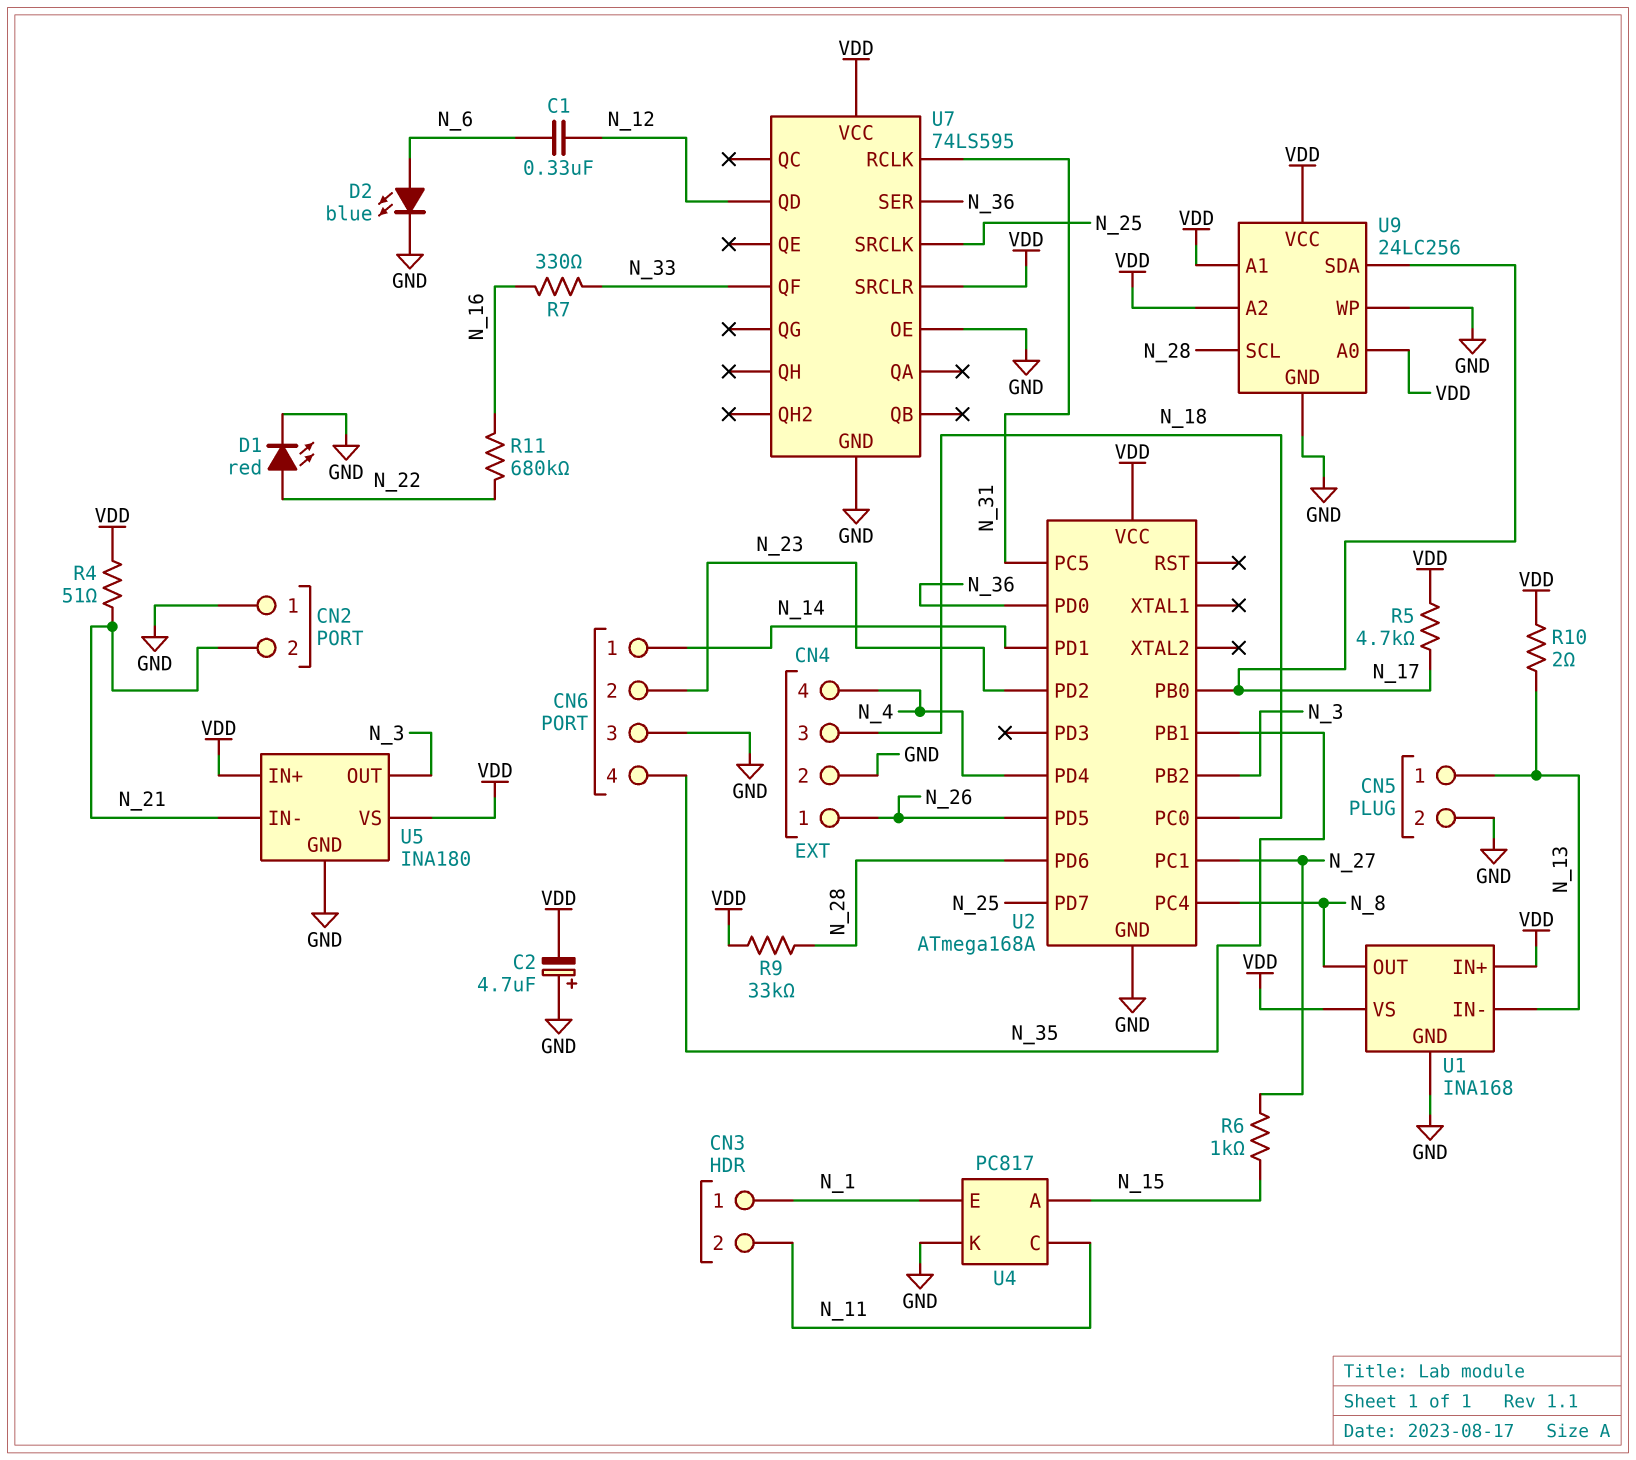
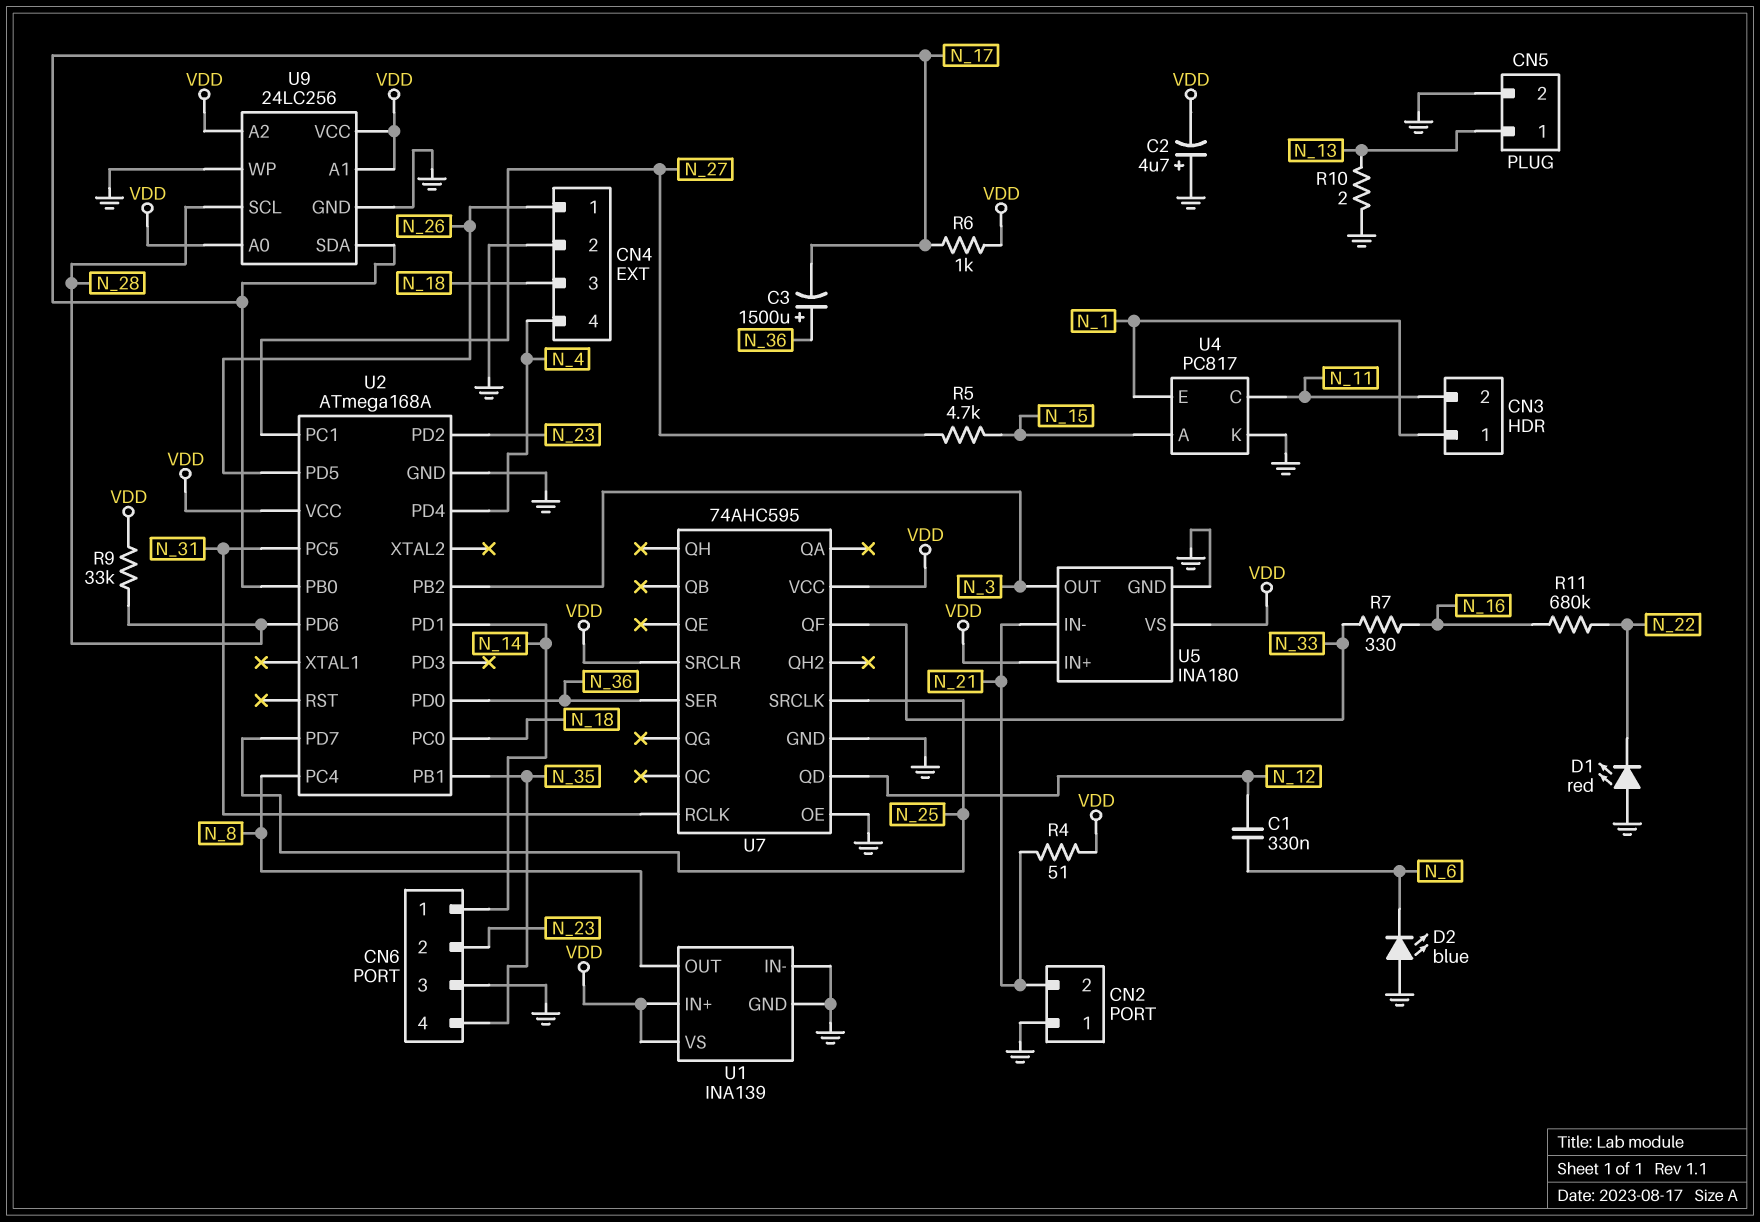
C3: none -> 1500uF (plus N_36, minus N_17)
D1: LED red (A N_22, K GND) -> LED red (A GND, K N_22)
D2: LED blue (A N_6, K GND) -> LED blue (A GND, K N_6)
R5: 4.7k (N_17, VDD) -> 4.7k (N_15, N_27)
R6: 1k (N_15, N_27) -> 1k (N_17, VDD)
R10: 2 (N_13, VDD) -> 2 (GND, N_13)
U1: INA168 -> INA139
U1 pin IN-: N_13 -> GND
U7: 74LS595 -> 74AHC595

